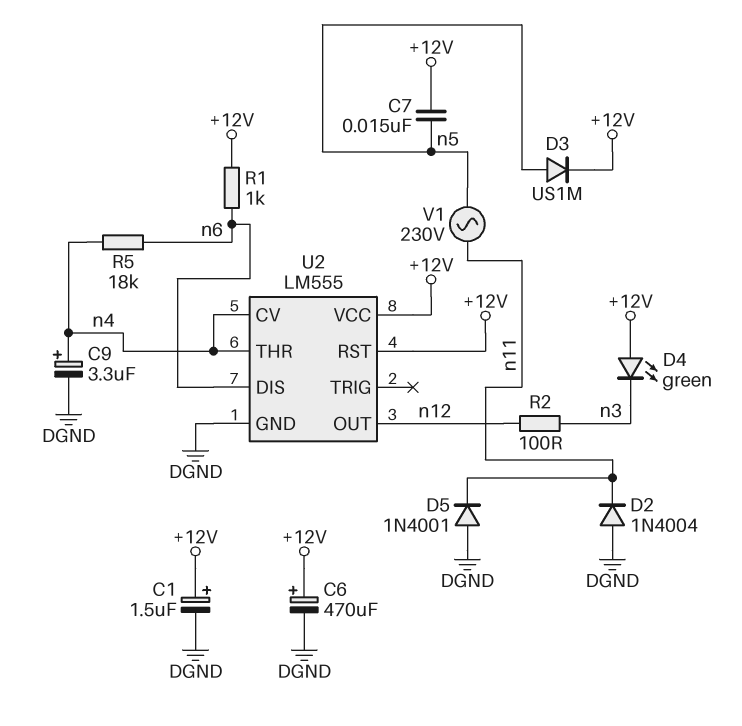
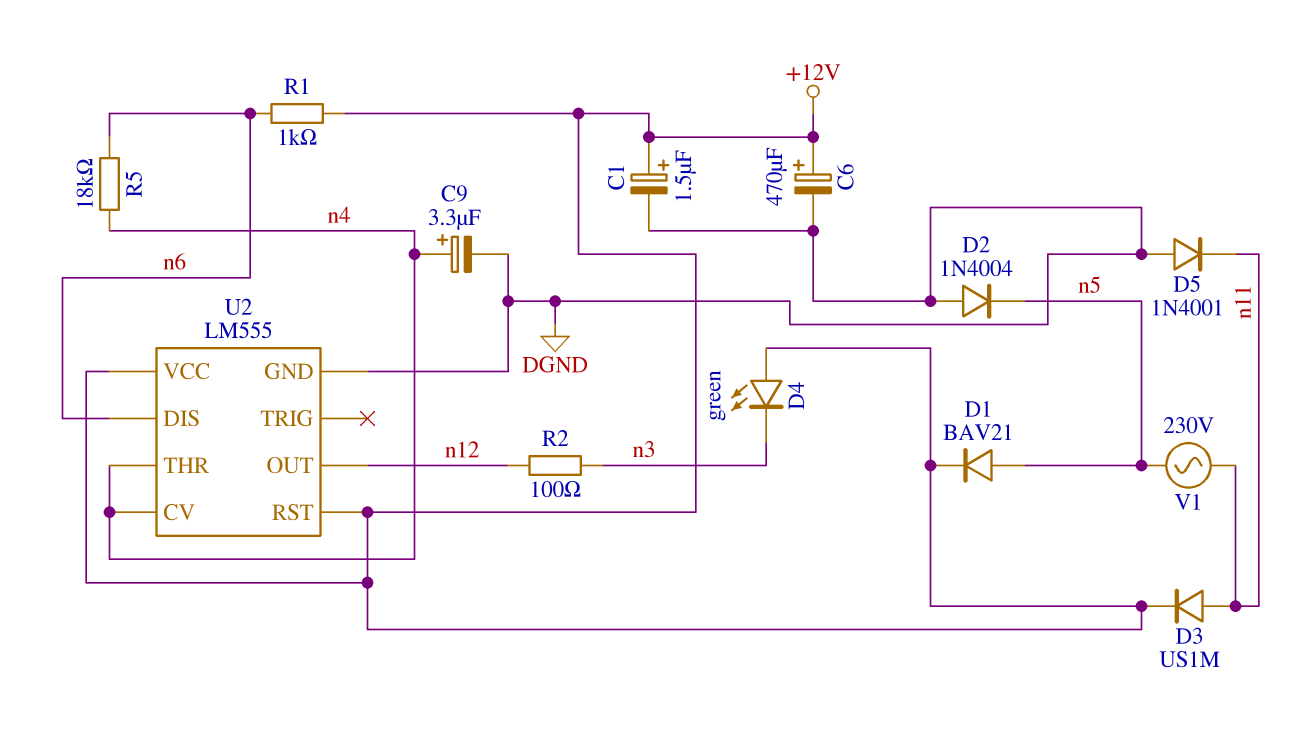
C7: 15nF (+12V, n5) -> none
D1: none -> diode BAV21 (A n5, K +12V)
D2: diode 1N4004 (A DGND, K n11) -> diode 1N4004 (A DGND, K n5)
D3: diode US1M (A n5, K +12V) -> diode US1M (A n11, K +12V)

